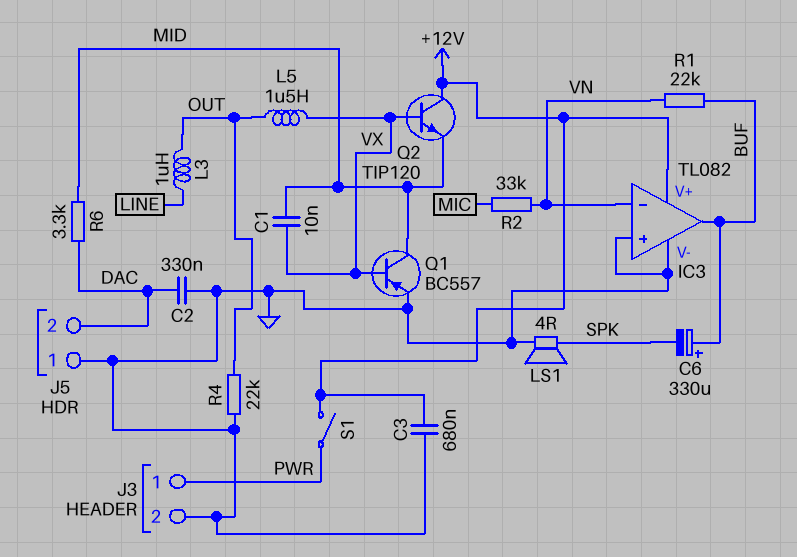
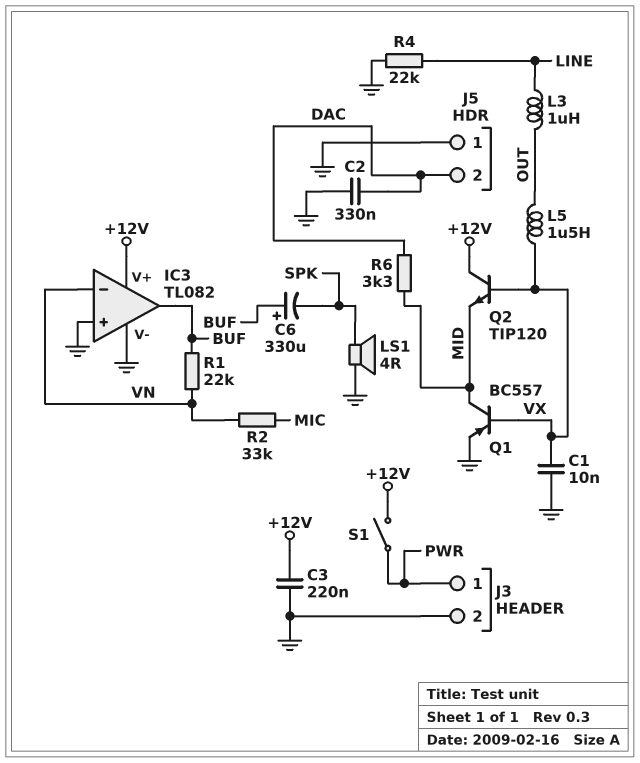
C1: 10nF (MID, VX) -> 10nF (GND, VX)
C3: 680nF (+12V, GND) -> 220nF (+12V, GND)
R4: 22k (GND, OUT) -> 22k (GND, LINE)

